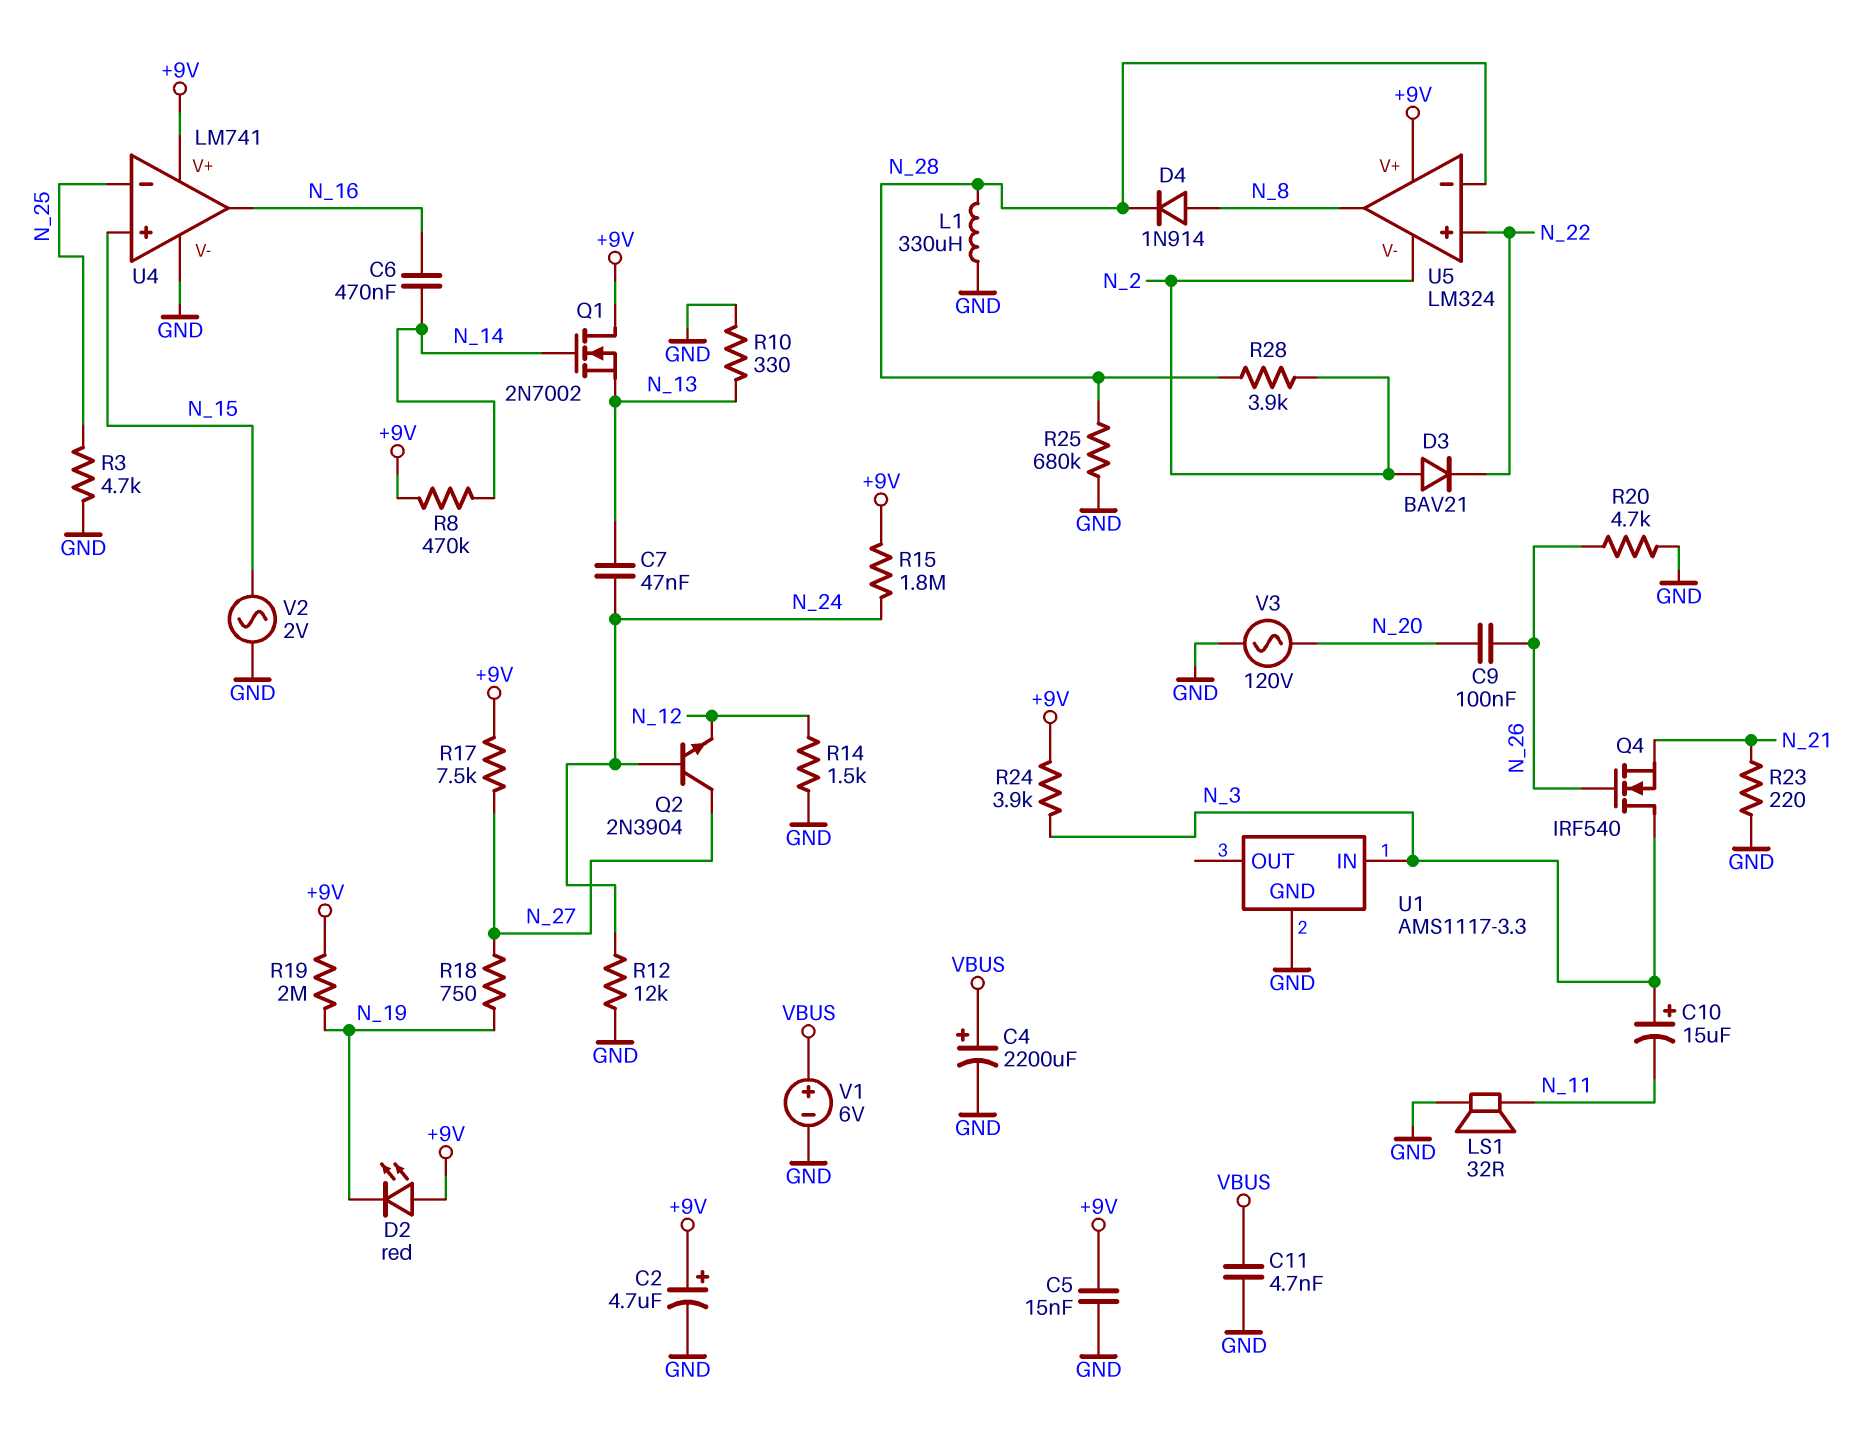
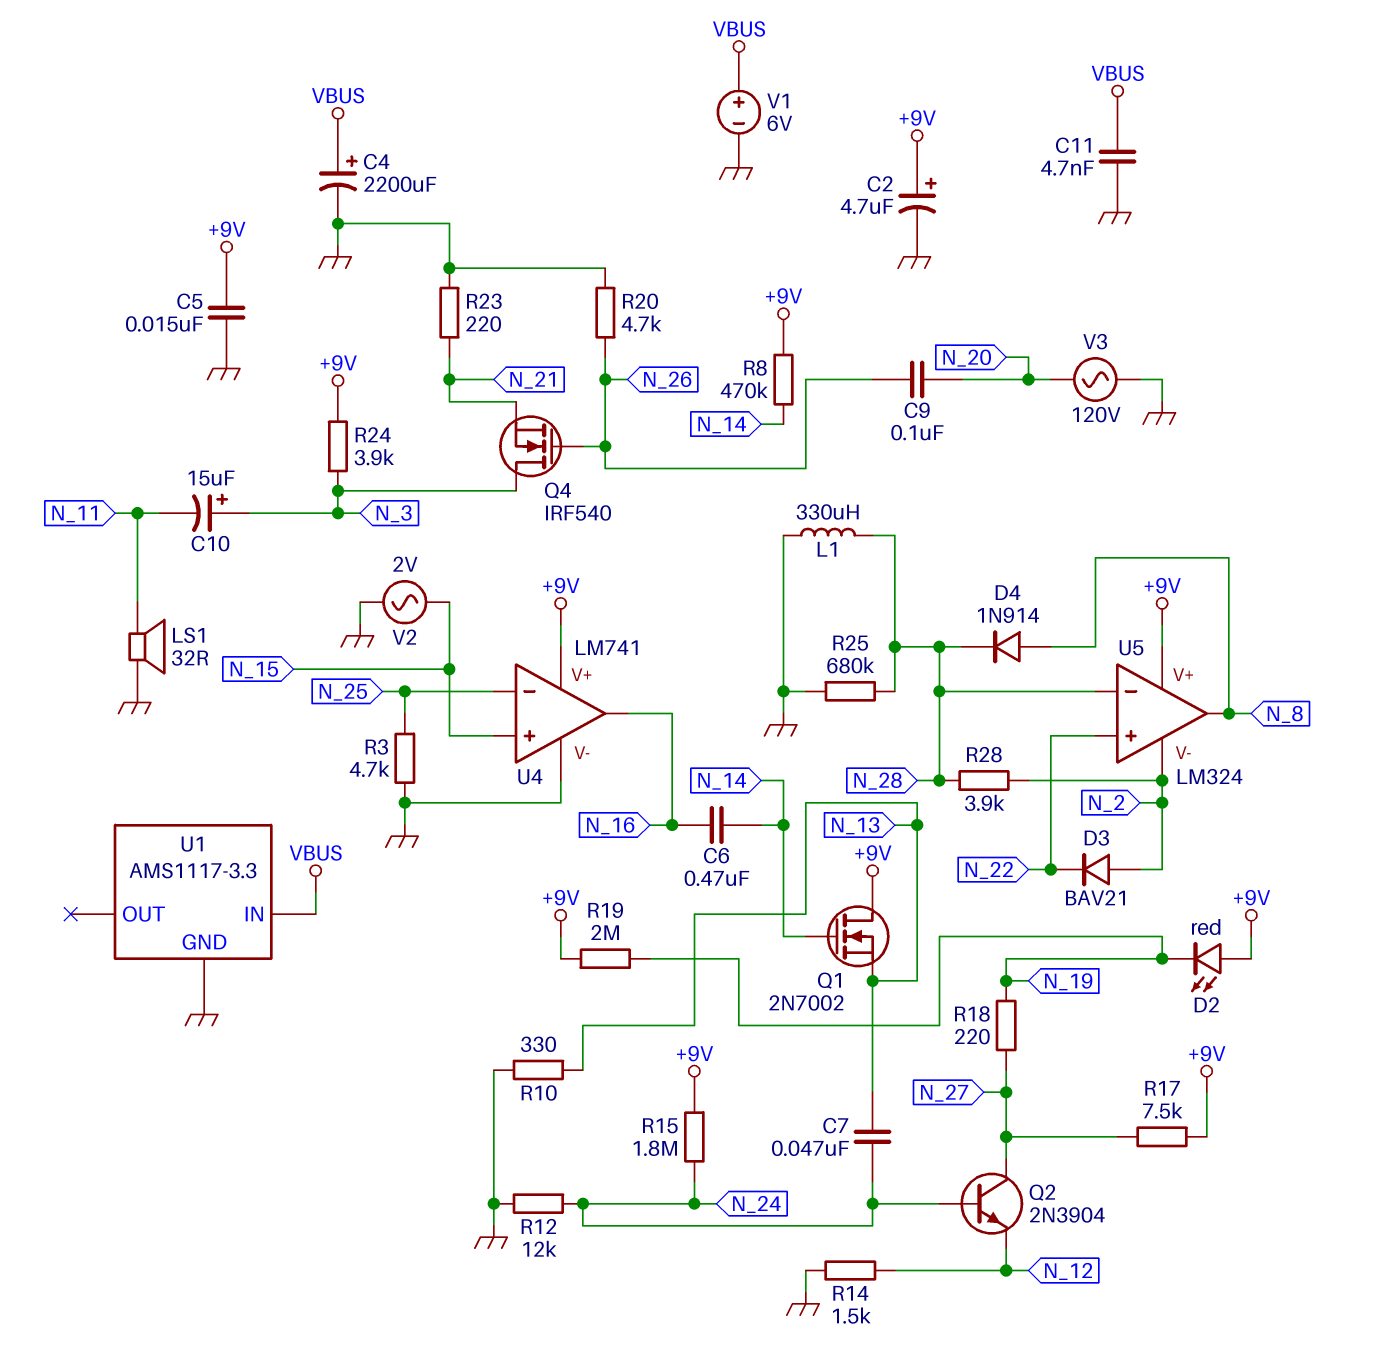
R18: 750 (N_19, N_27) -> 220 (N_19, N_27)
U1 pin IN: N_3 -> VBUS

